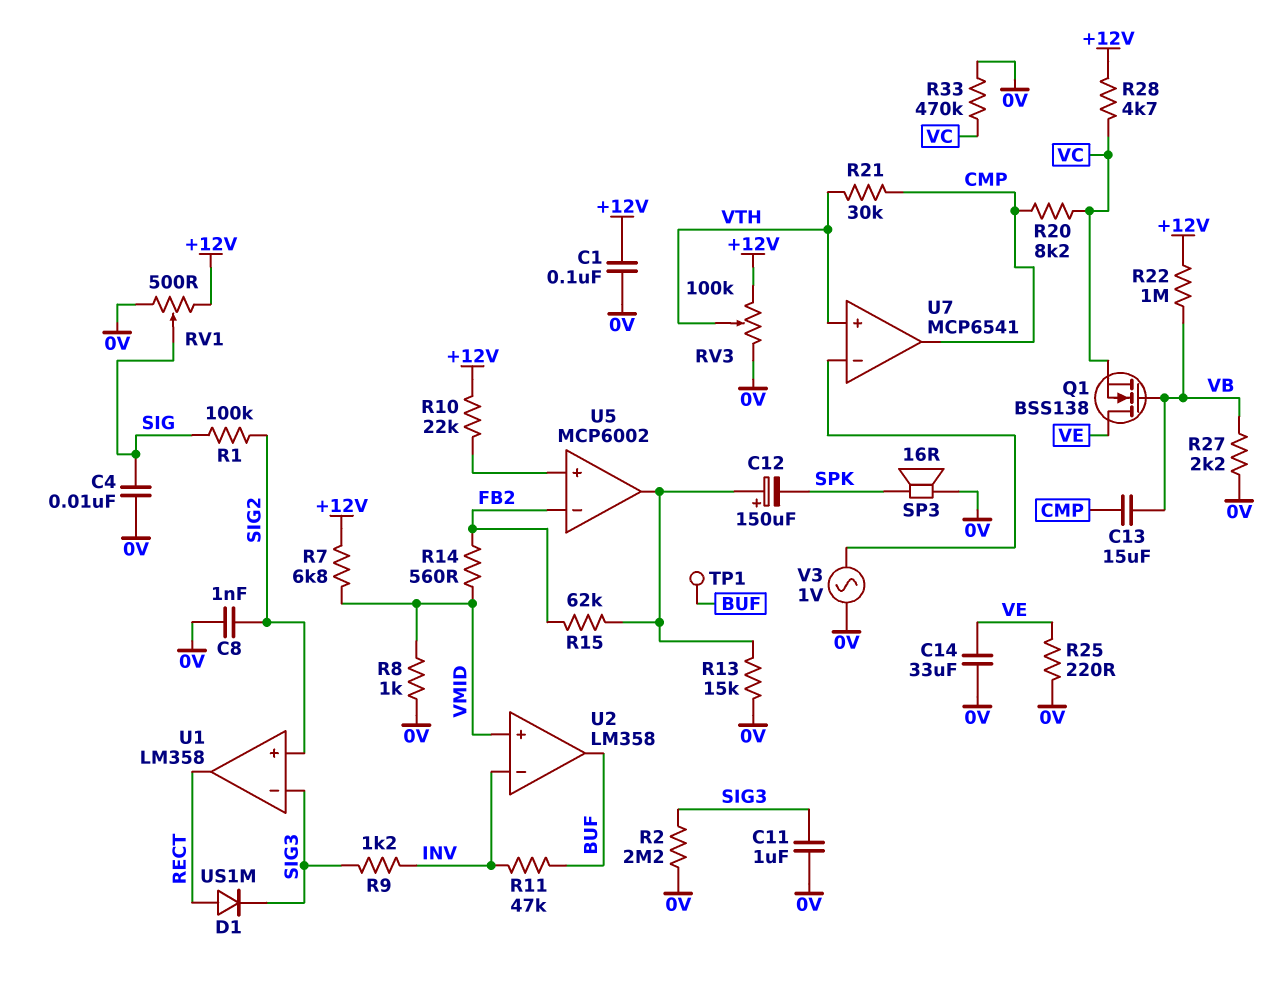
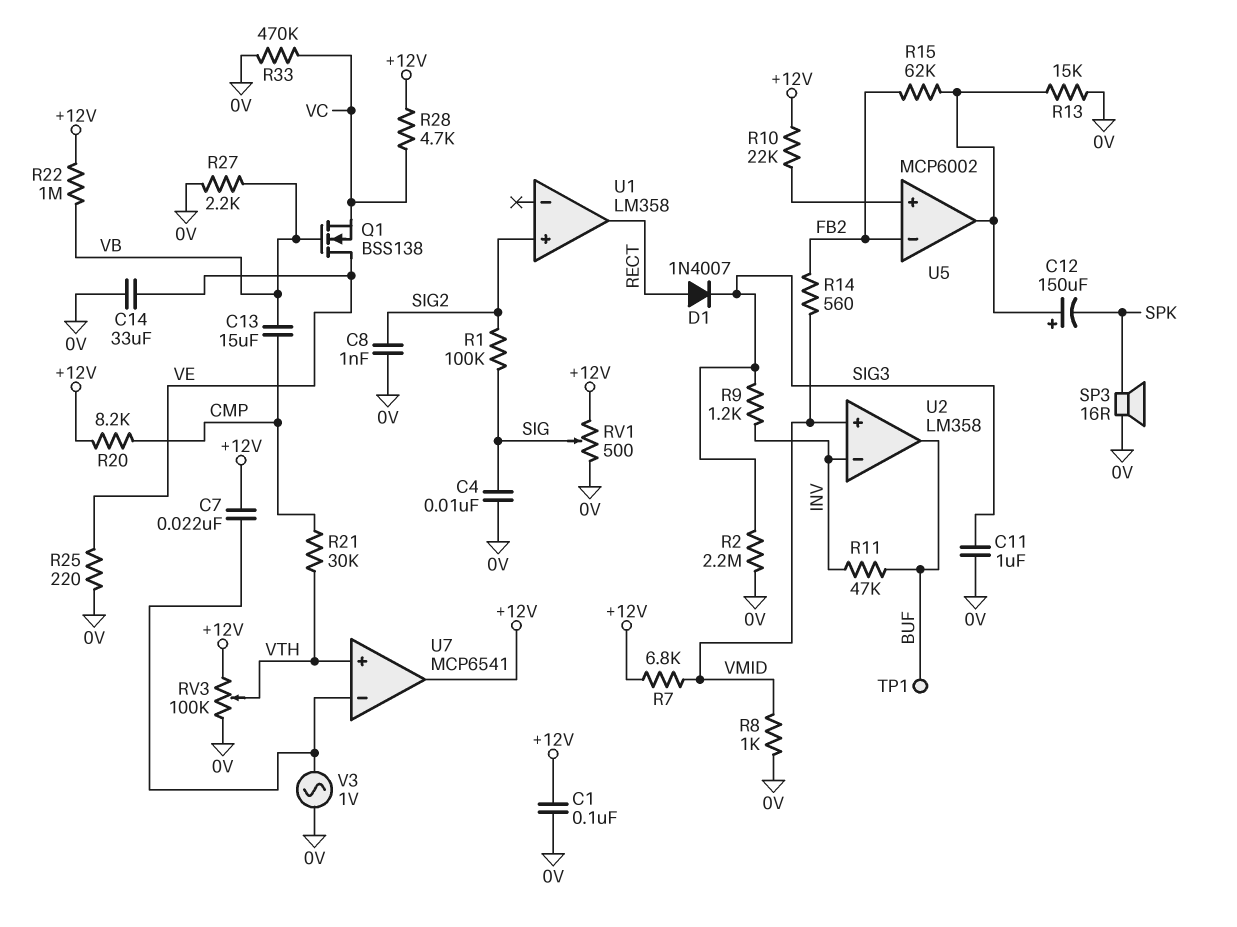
C7: none -> 22nF (+12V, U7/in-)
D1: diode US1M (A RECT, K SIG3) -> diode 1N4007 (A RECT, K SIG3)
R20: 8.2k (CMP, VC) -> 8.2k (+12V, CMP)
U1 pin in-: SIG3 -> none
U7 pin out: CMP -> +12V

